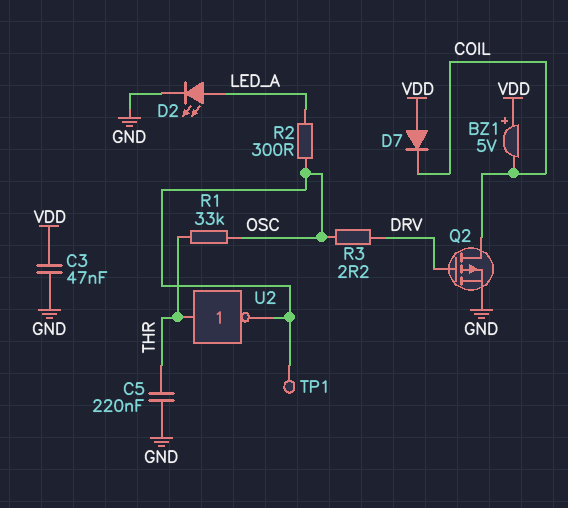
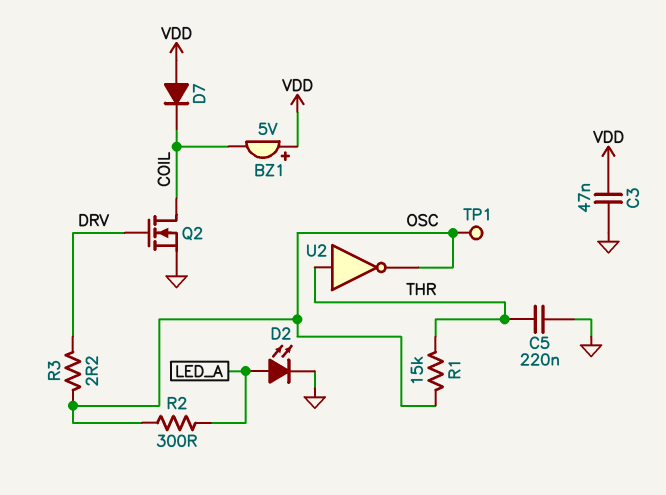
Q2: PMOS (G DRV, D COIL, S GND) -> NMOS (G DRV, D COIL, S GND)
R1: 33k (OSC, THR) -> 15k (OSC, THR)

